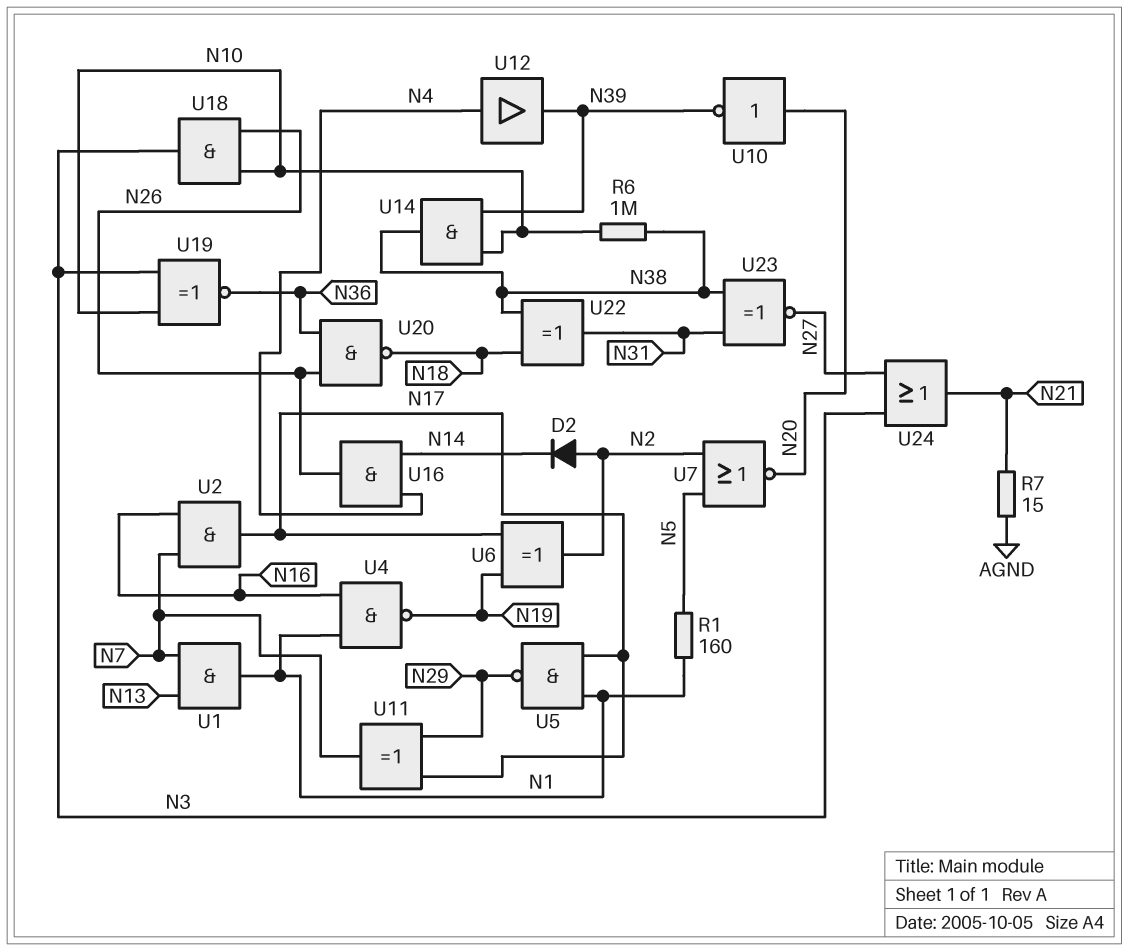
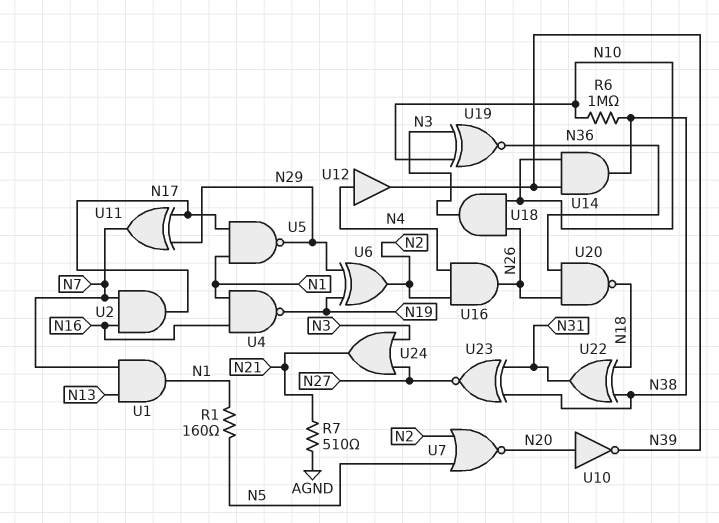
D2: diode (A N2, K N14) -> none
R7: 15 (AGND, N21) -> 510 (AGND, N21)
U6: XOR (in N17, in N19, out N2) -> XOR (in N19, in N29, out N2)
U16: AND (in N4, in N14, out N26) -> AND (in N2, in N4, out N26)

